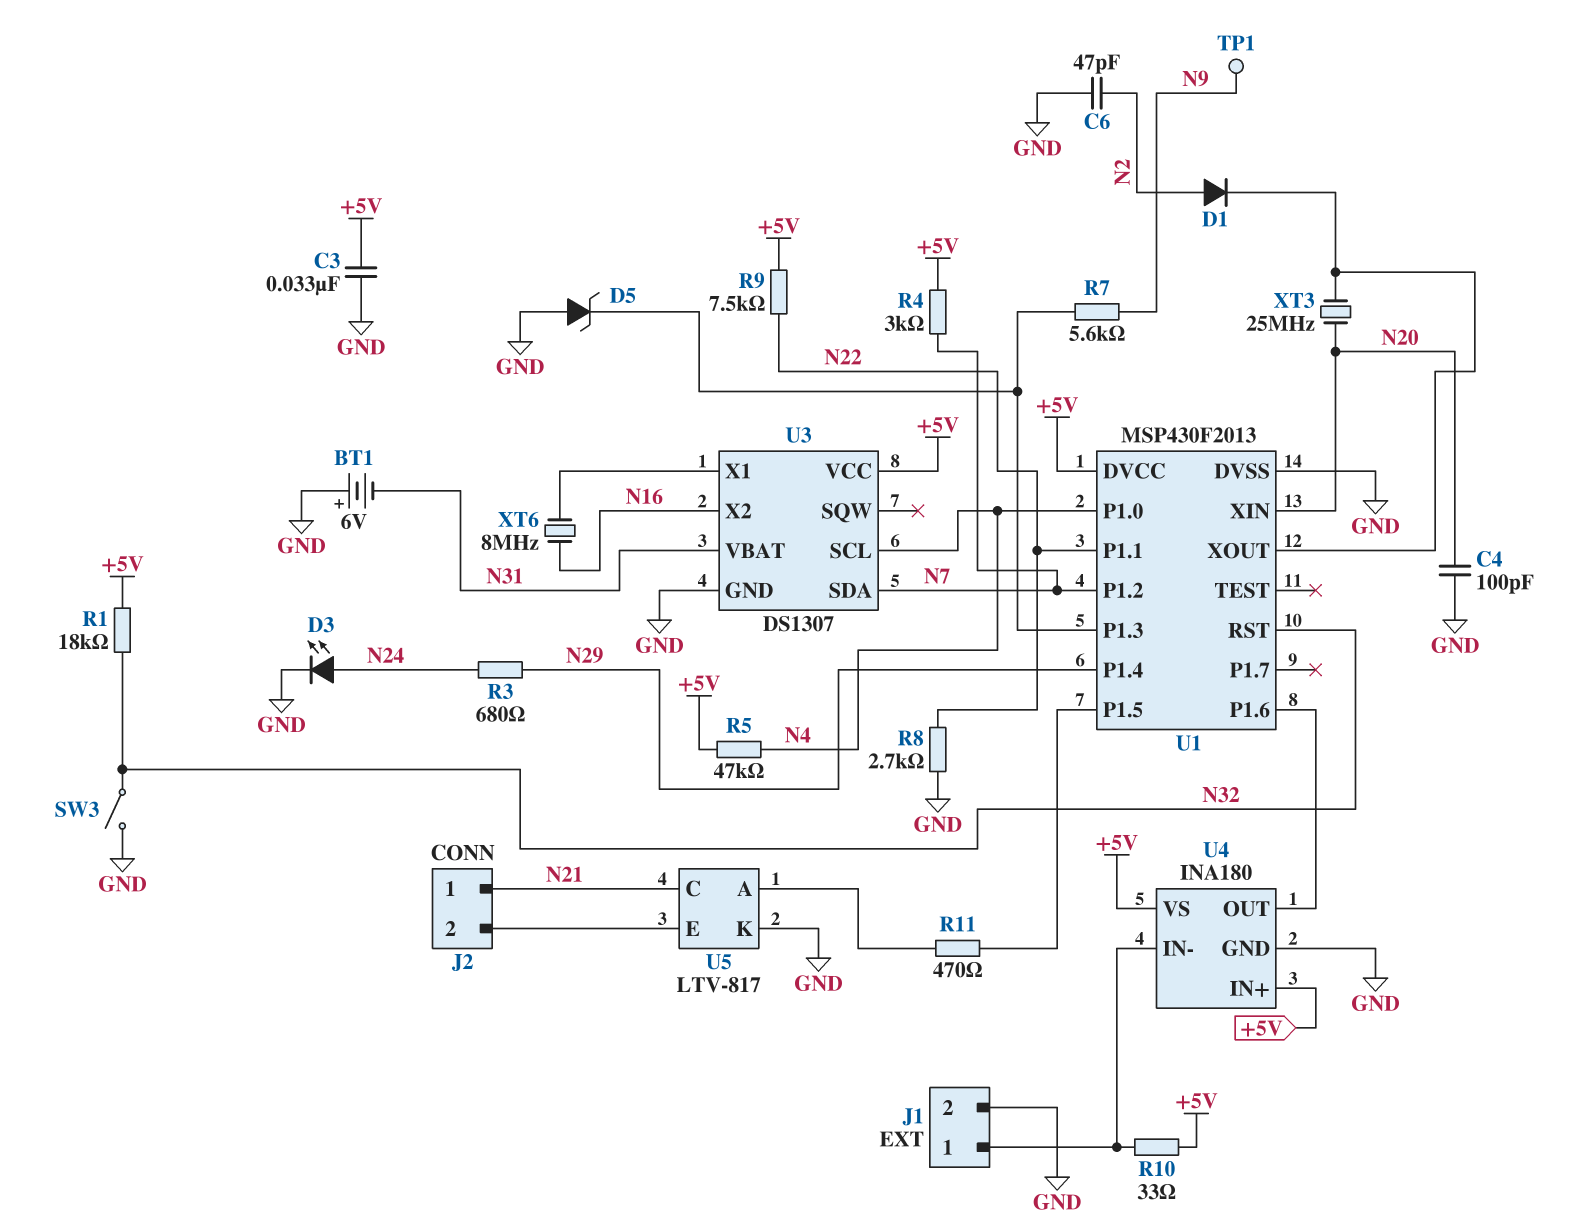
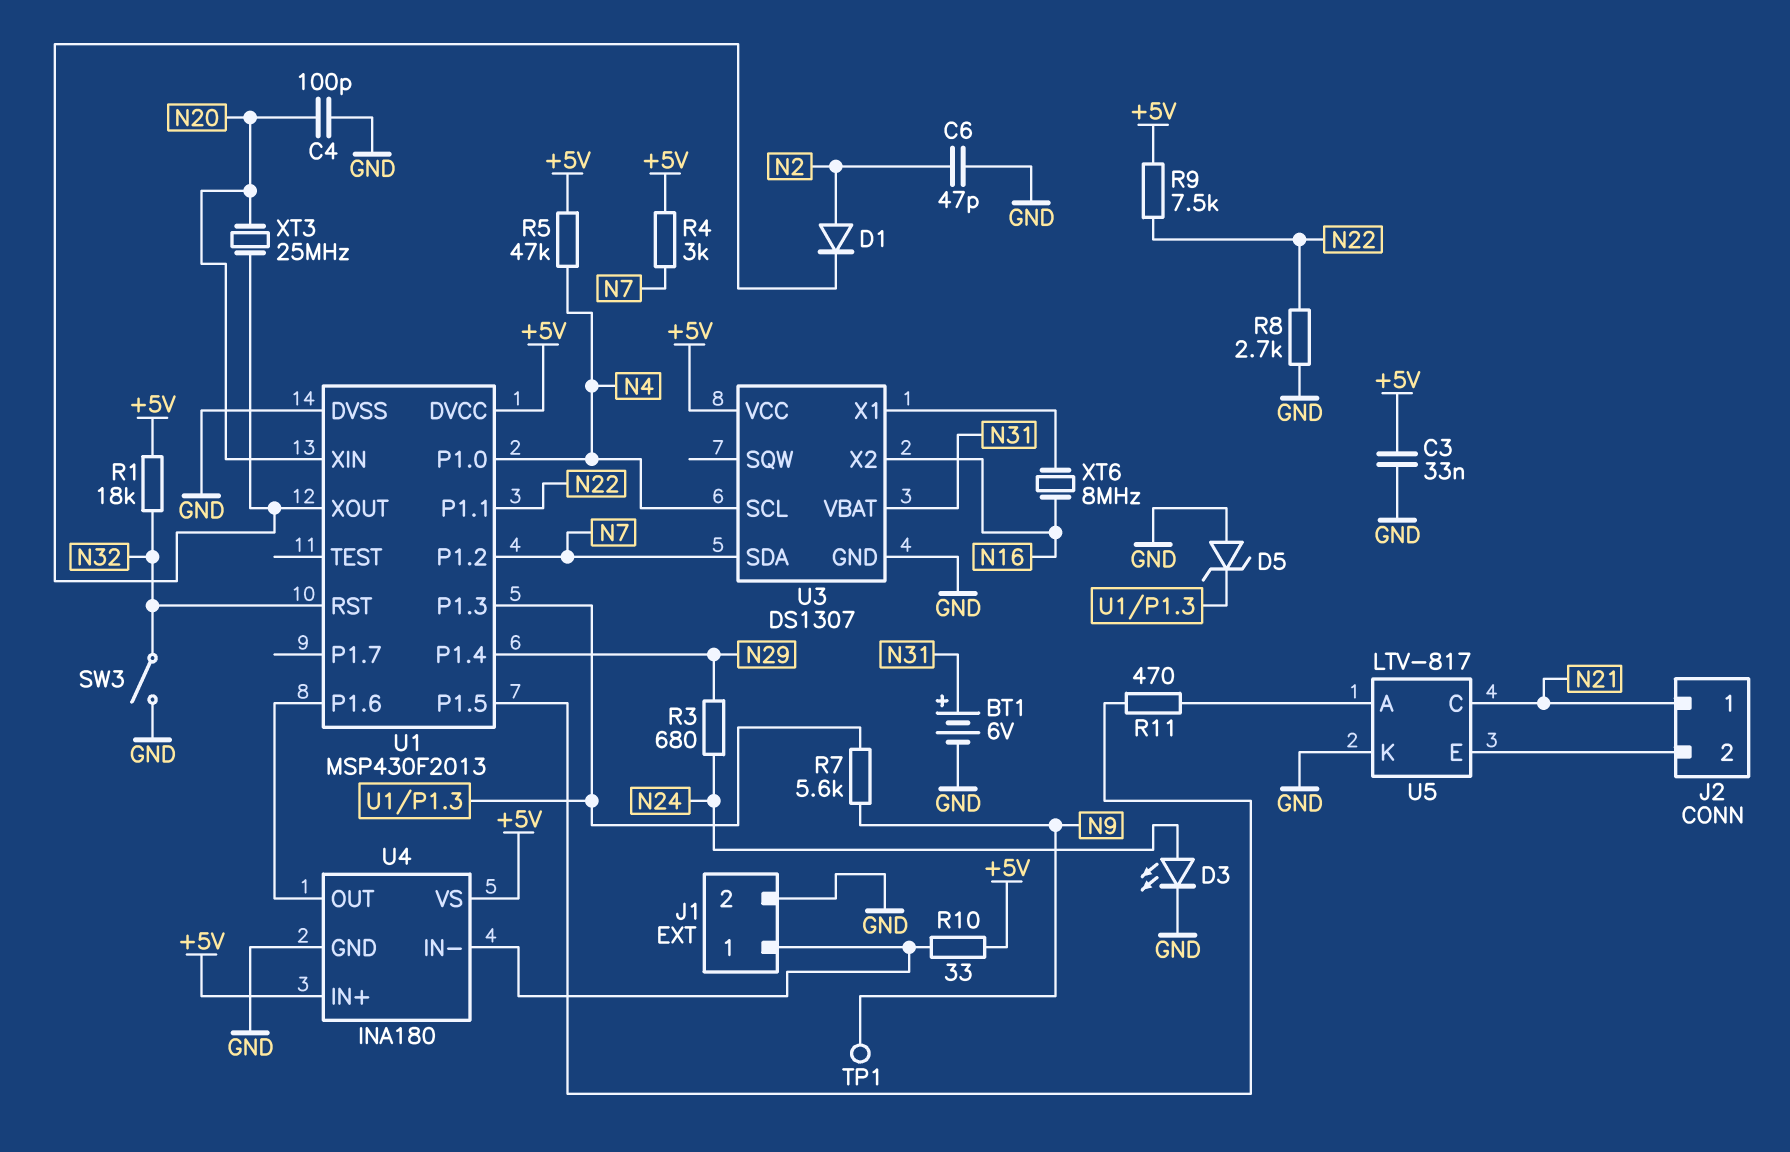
BT1: 6V (plus GND, minus N31) -> 6V (plus N31, minus GND)

